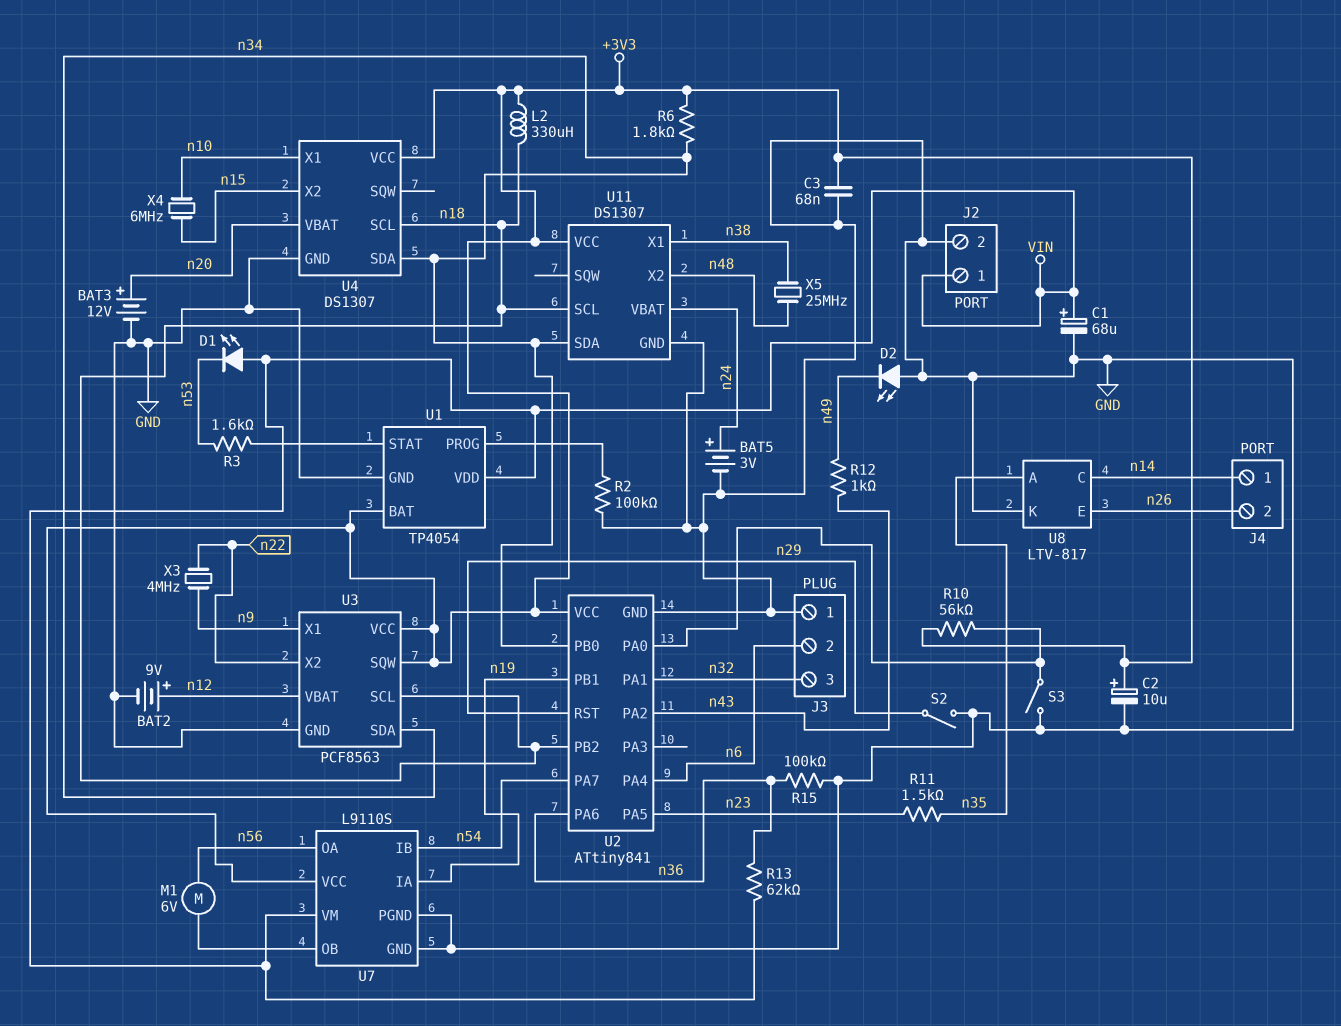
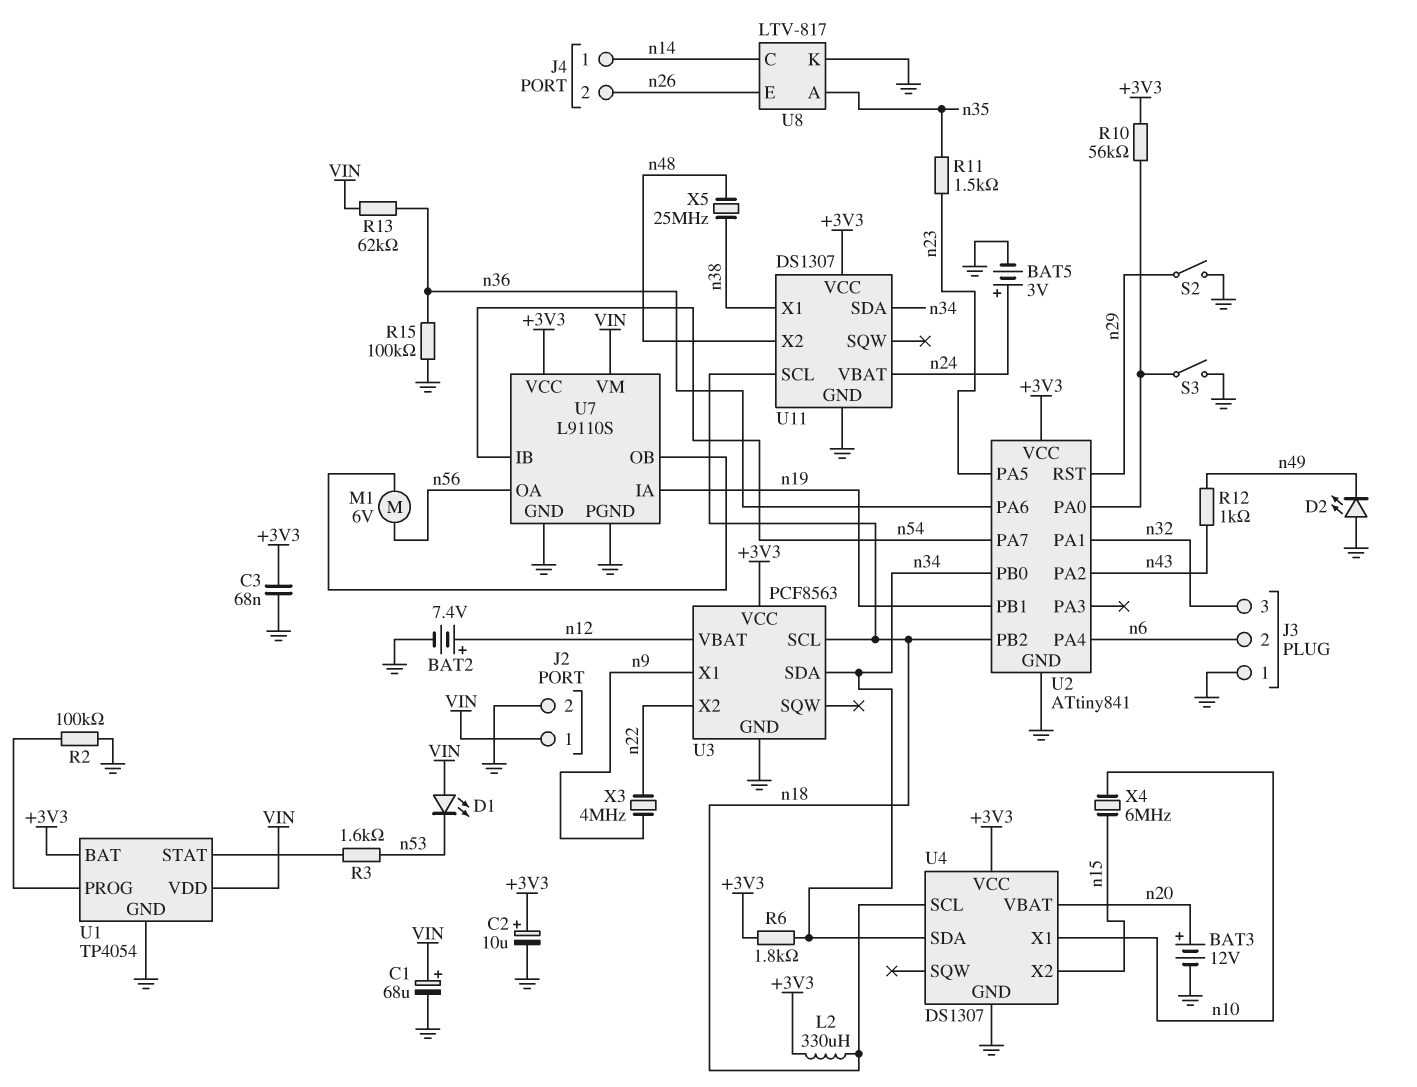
BAT2: 9V (plus n12, minus GND) -> 7.4V (plus n12, minus GND)
U3 pin SQW: +3V3 -> none

